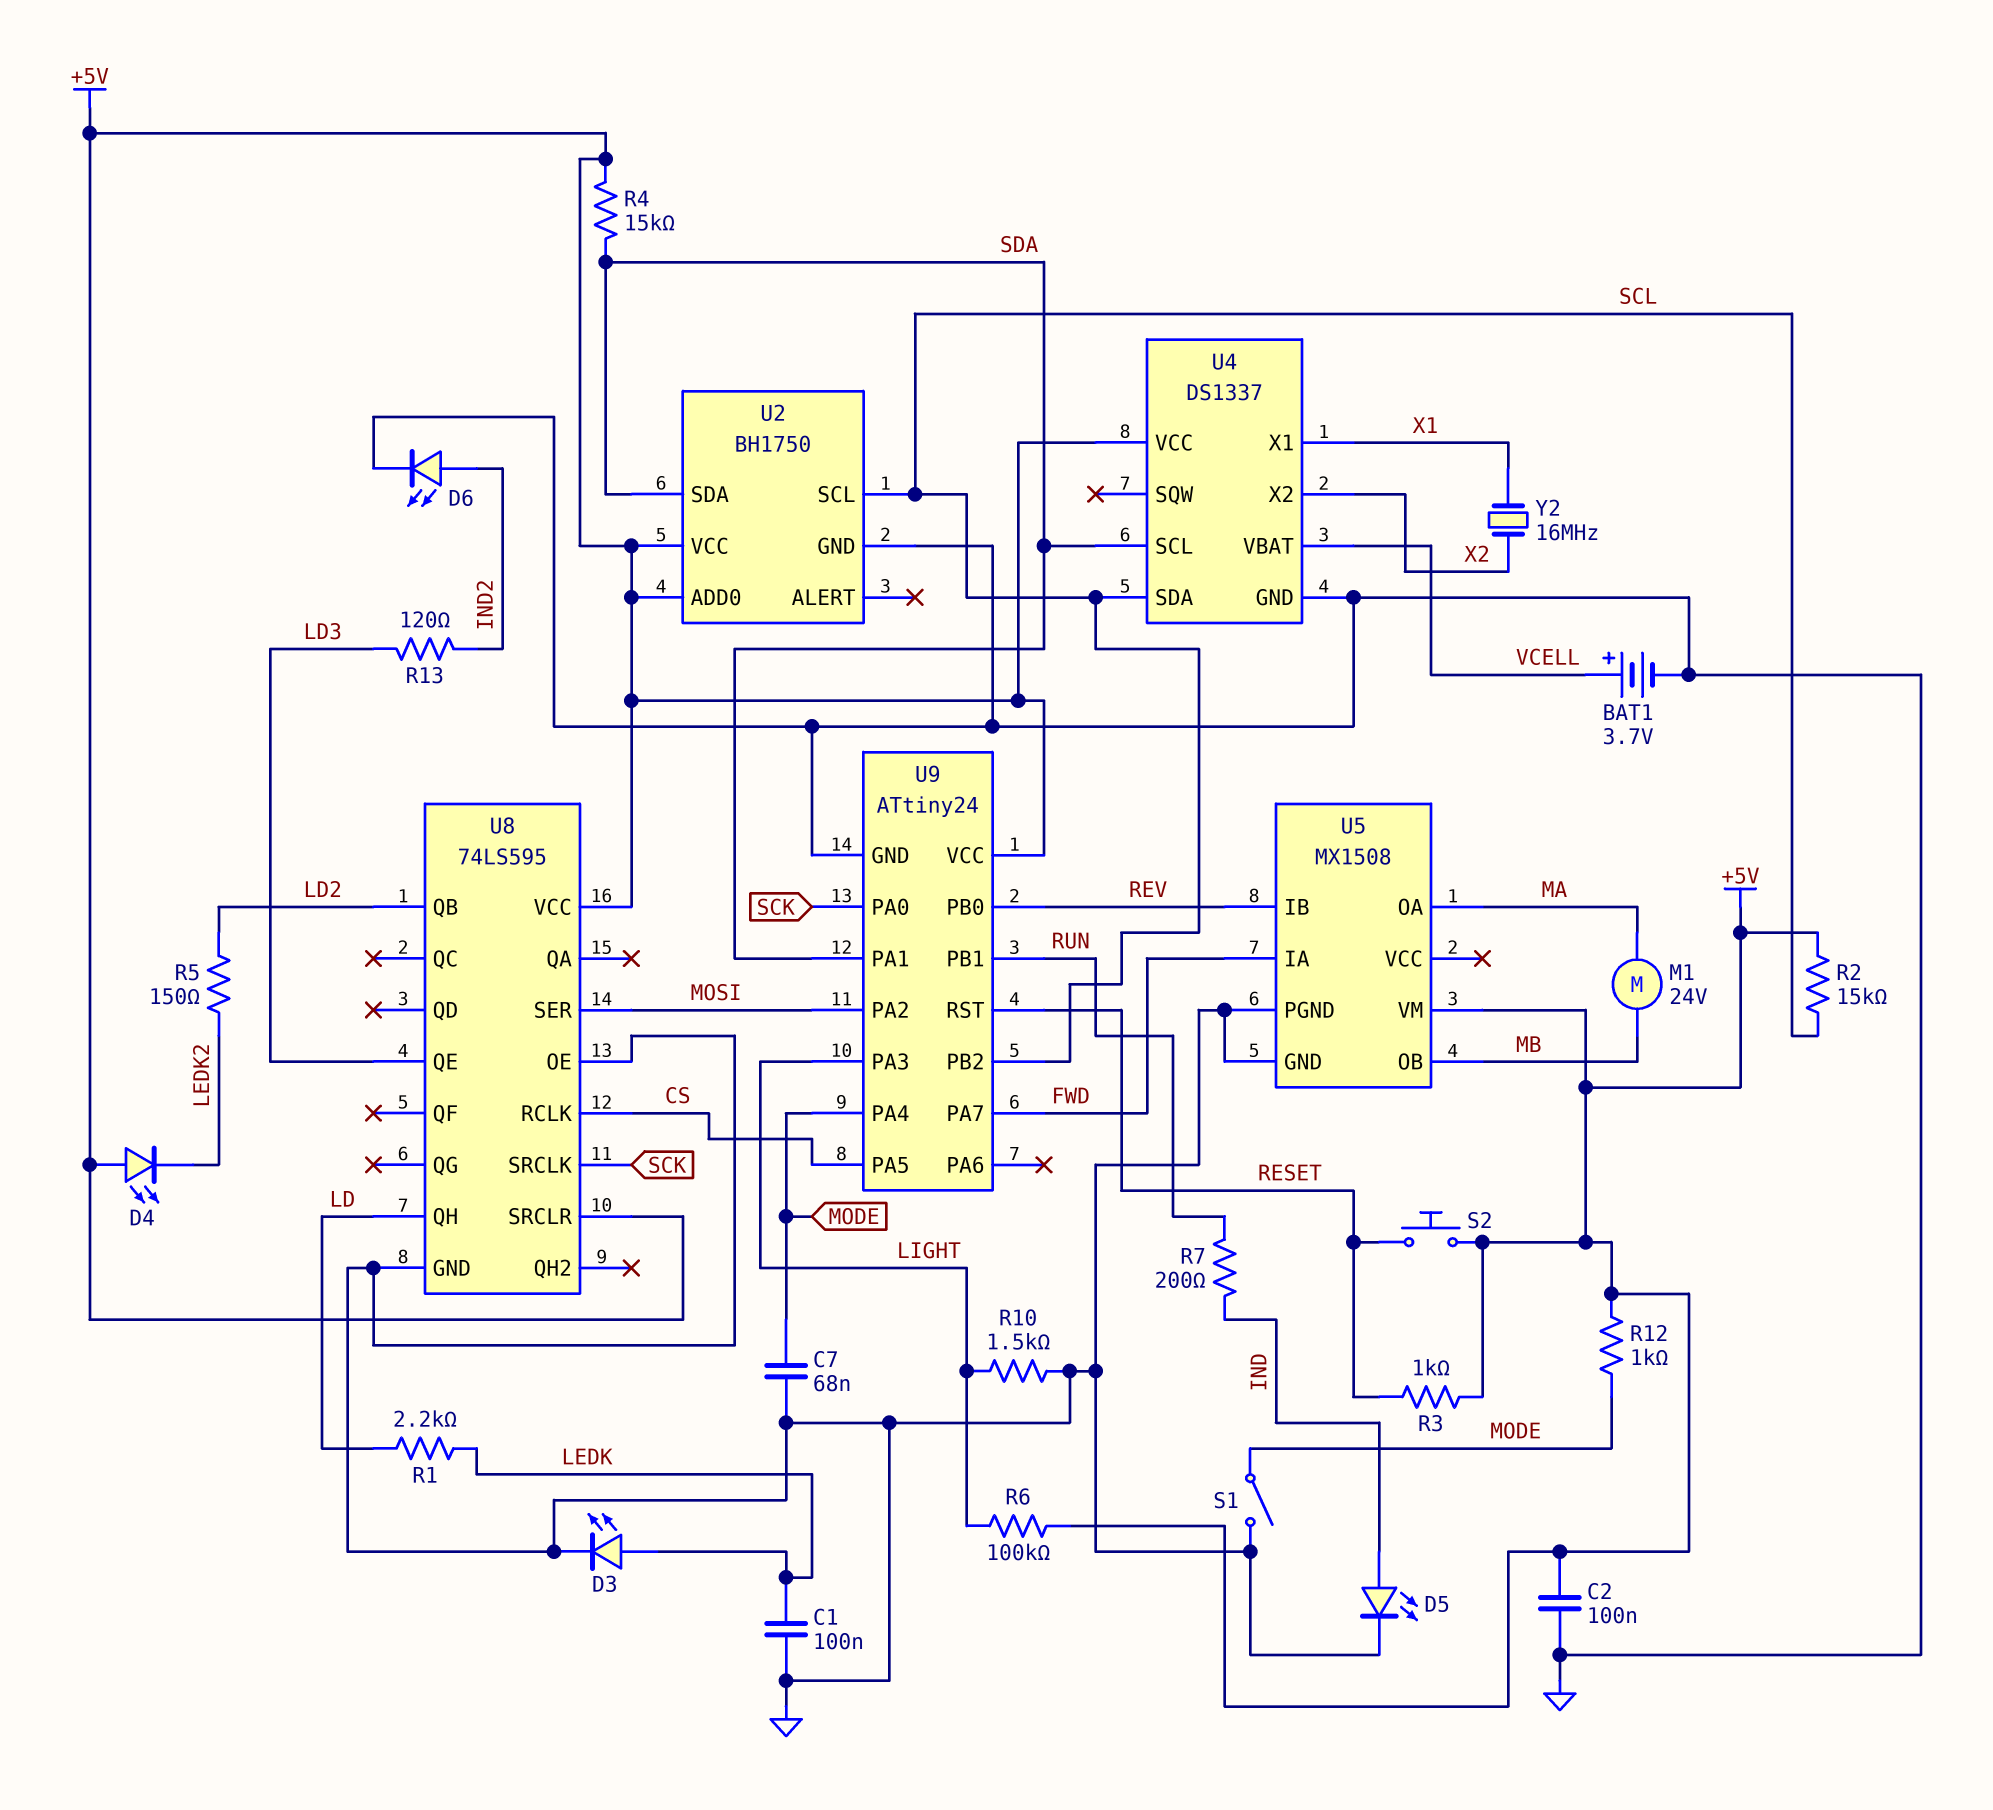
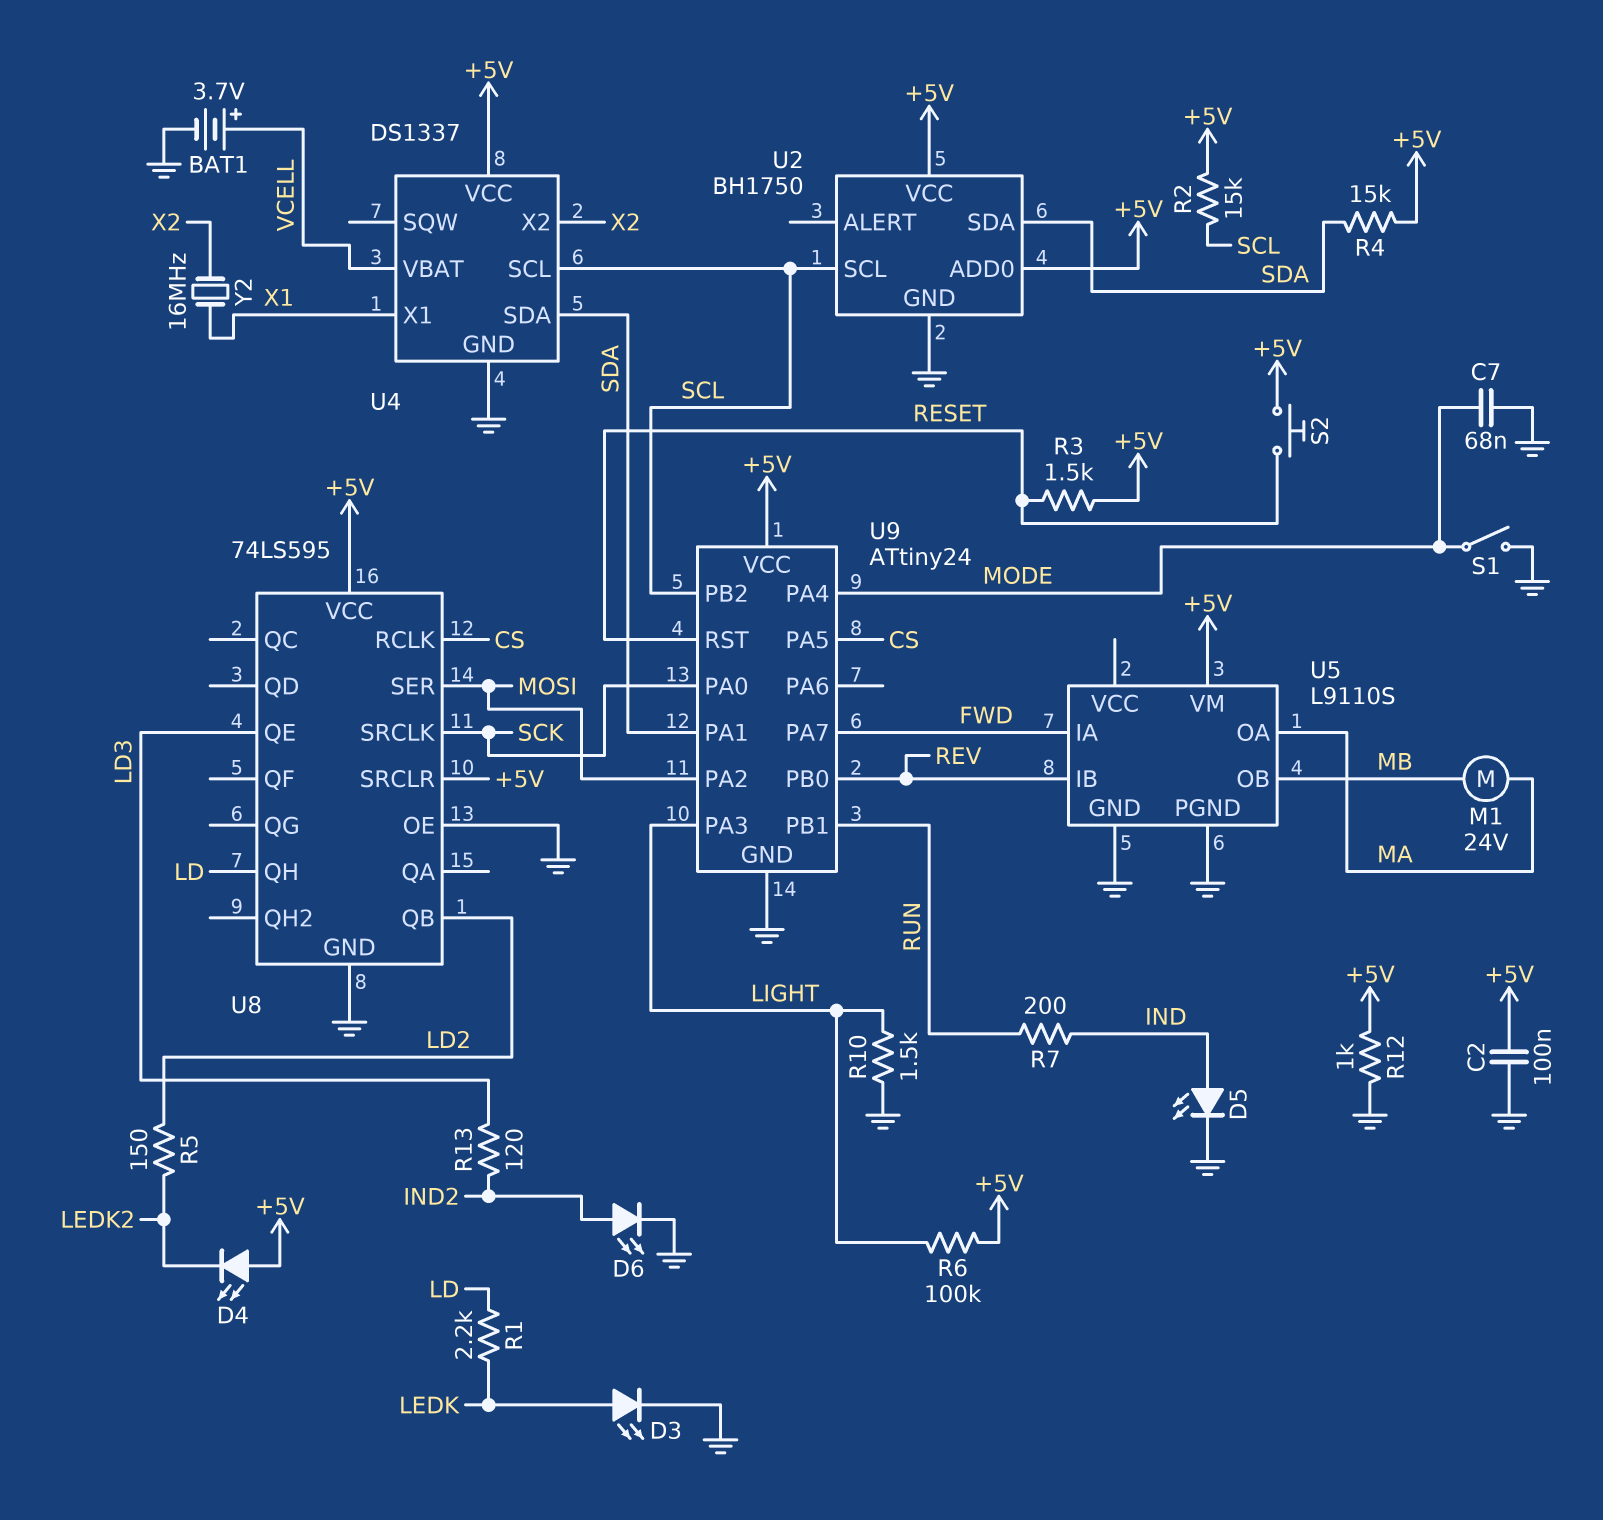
C1: 100nF (GND, LEDK) -> none
R3: 1k (+5V, RESET) -> 1.5k (+5V, RESET)
R12: 1k (+5V, MODE) -> 1k (+5V, GND)
U4 pin SCL: SDA -> SCL
U4 pin SDA: SCL -> SDA
U5: MX1508 -> L9110S

